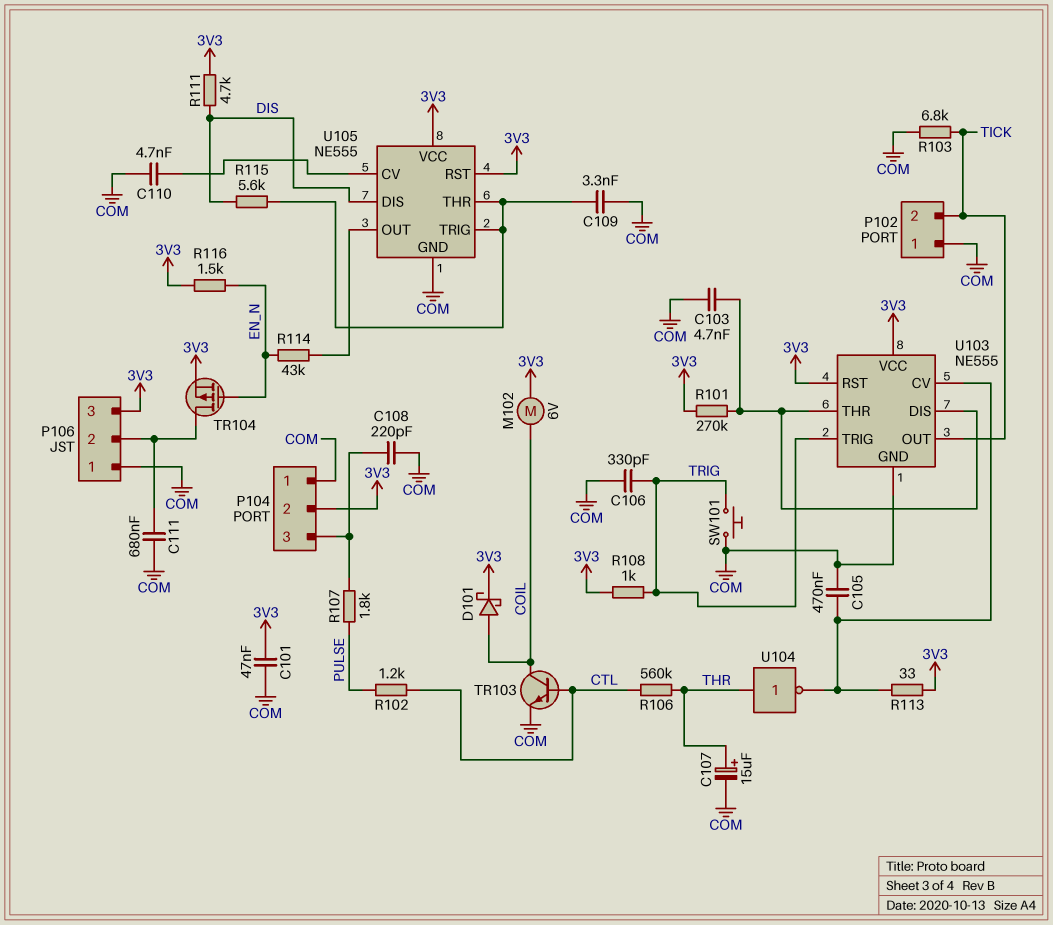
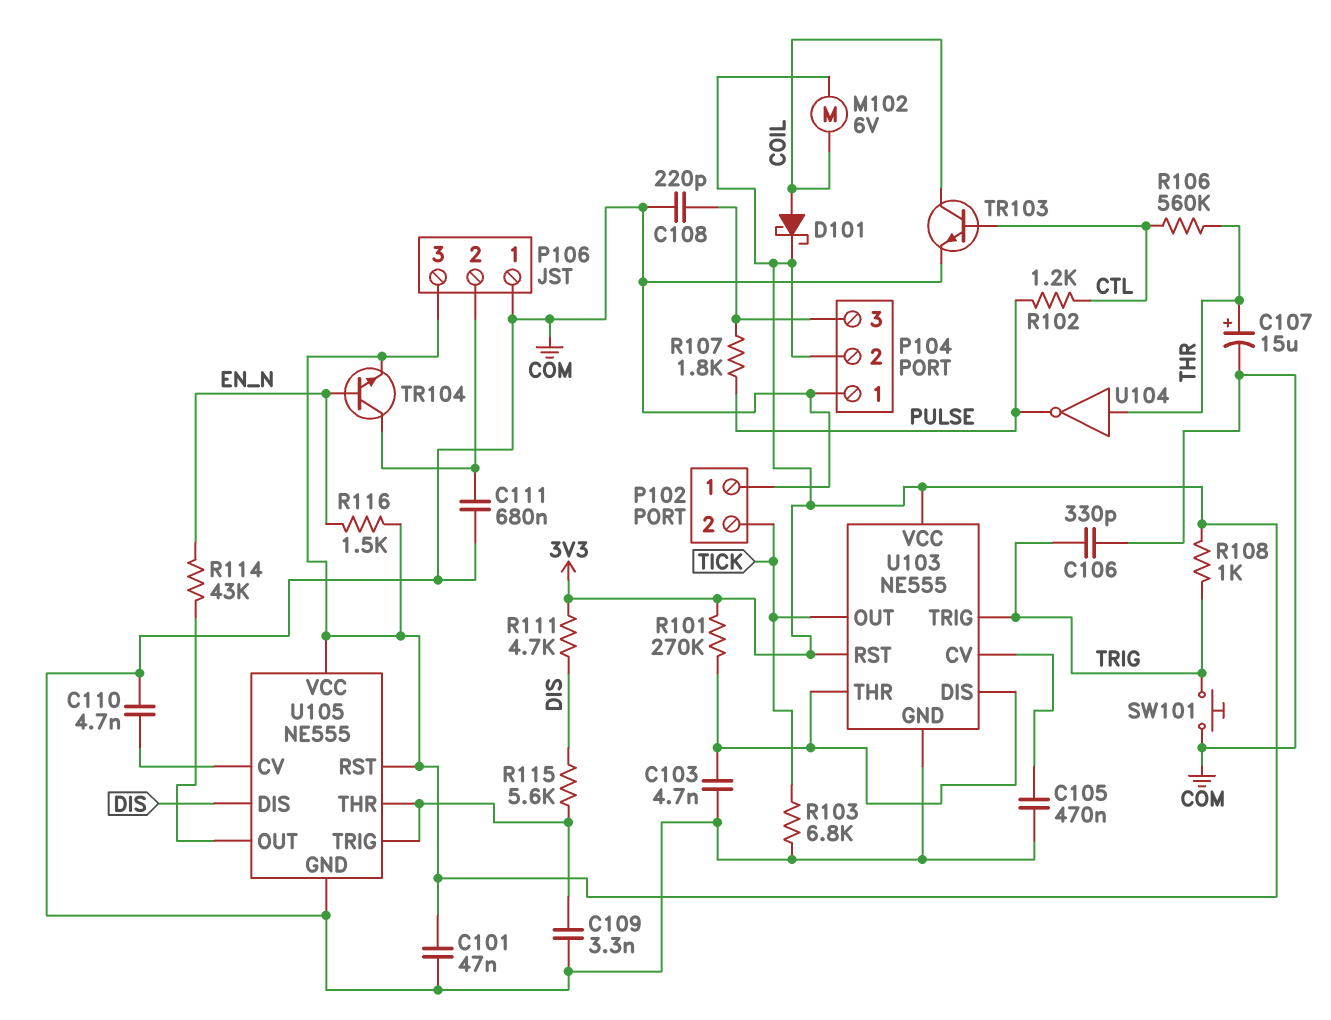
R113: 33 (3V3, U103/CV) -> none
TR104: PMOS (G EN_N, D P106/2, S 3V3) -> NPN (B EN_N, C P106/2, E 3V3)
U104: NOT (in THR, out U103/CV) -> NOT (in THR, out PULSE)

